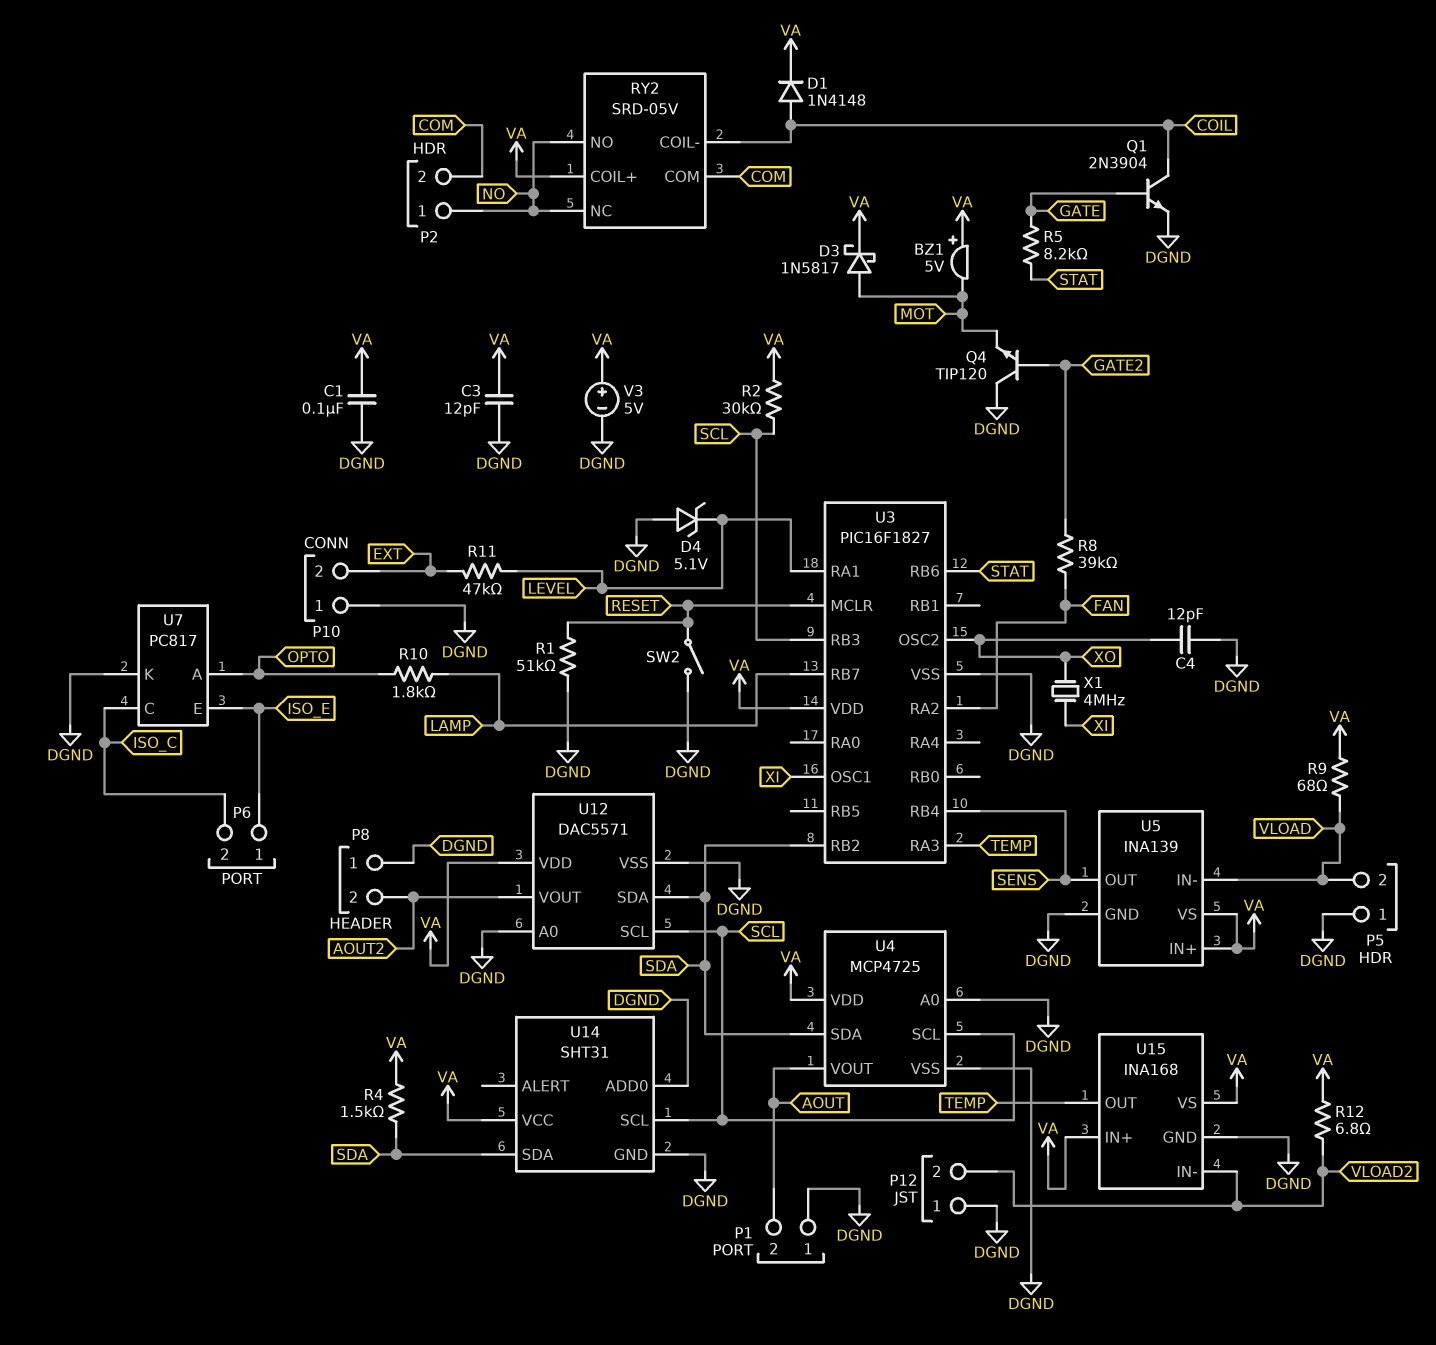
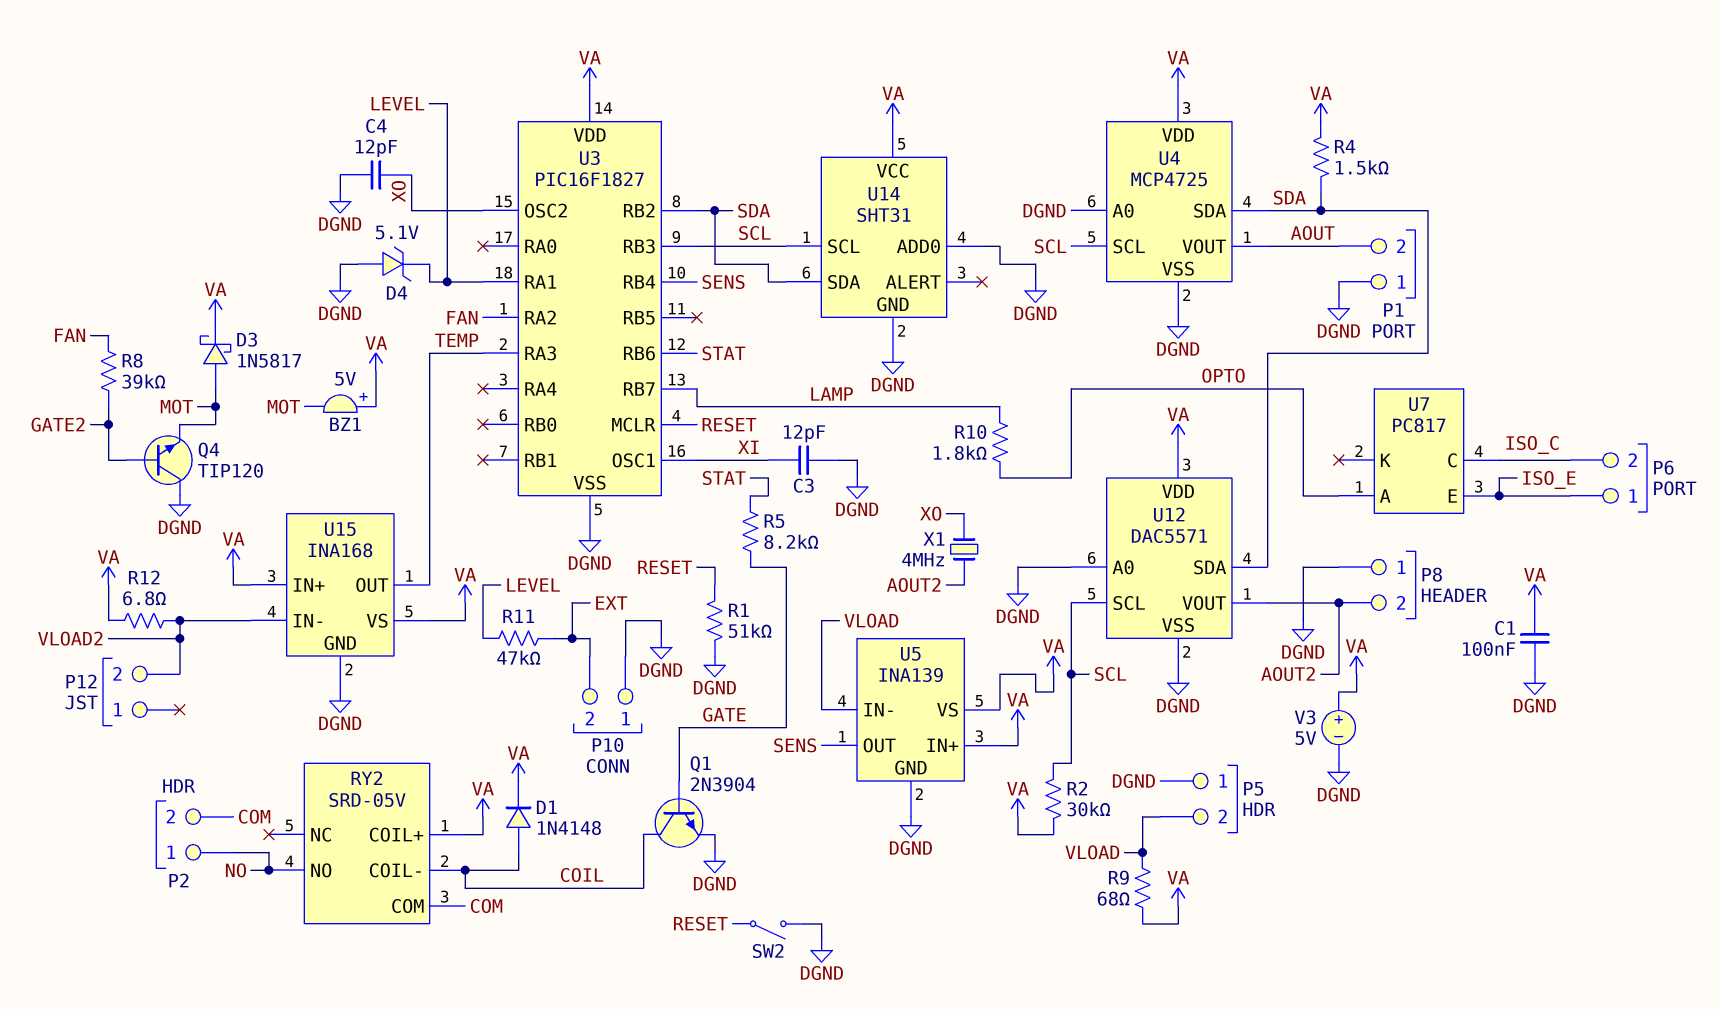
C3: 12pF (DGND, VA) -> 12pF (DGND, XI)
P12 pin 1: DGND -> none
RY2 pin NC: NO -> none
U7 pin K: DGND -> none
X1: 4MHz (XI, XO) -> 4MHz (AOUT2, XO)

